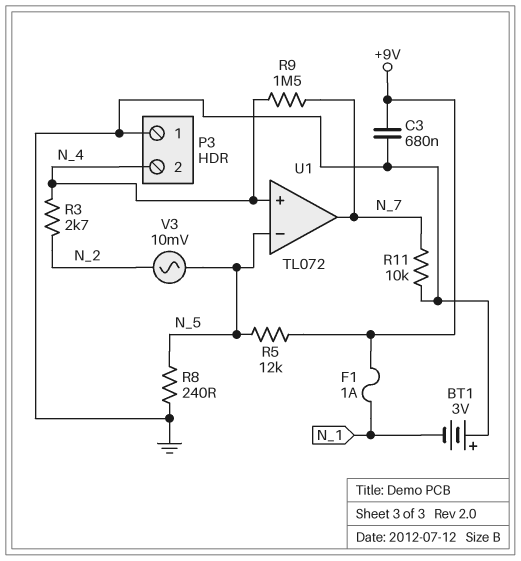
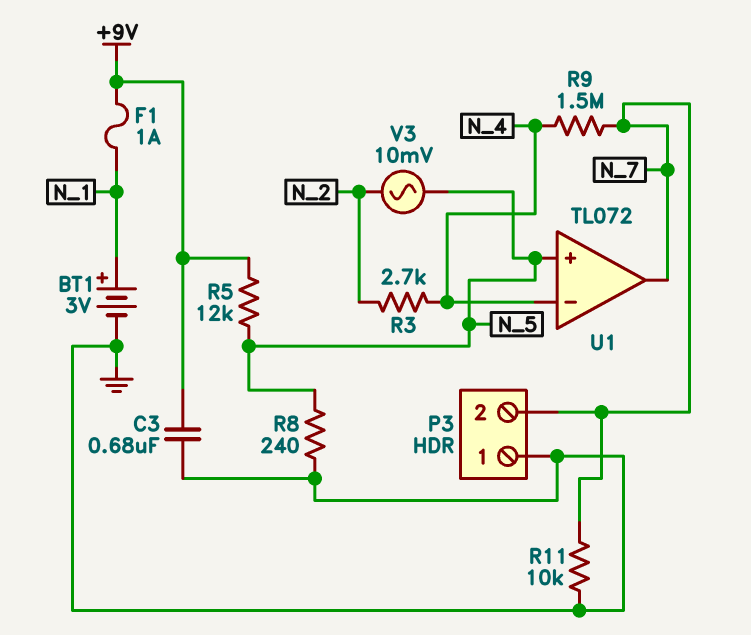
BT1: 3V (plus GND, minus N_1) -> 3V (plus N_1, minus GND)
P3 pin 2: N_4 -> N_7
U1 pin in+: N_4 -> N_5
U1 pin in-: N_5 -> N_4

